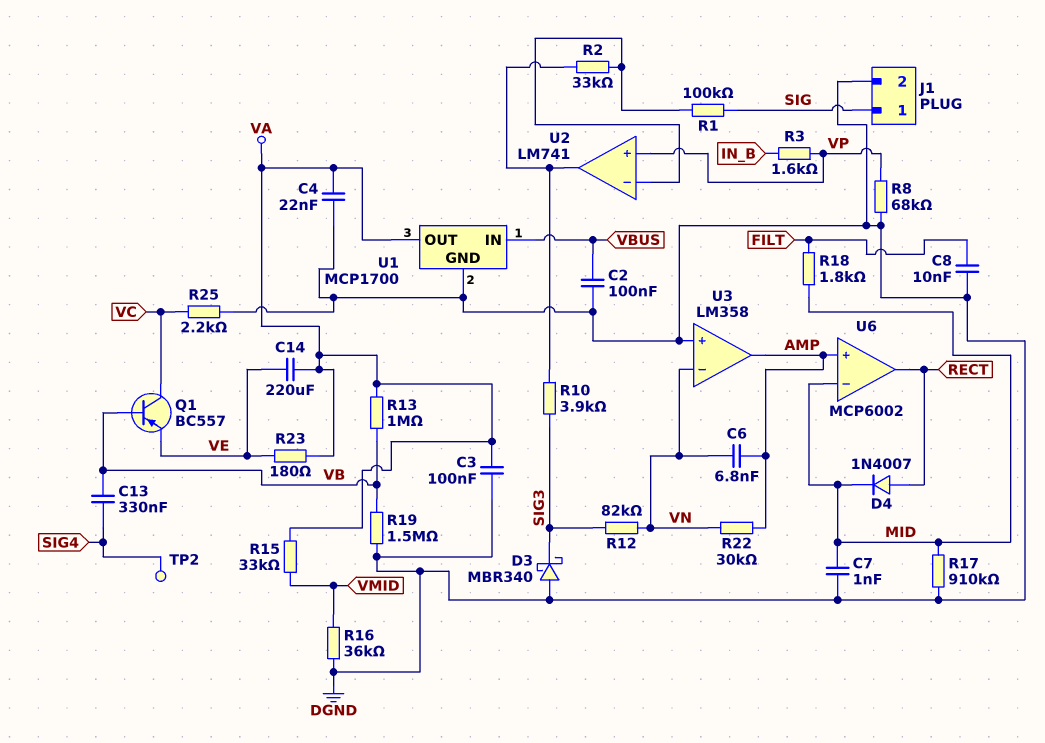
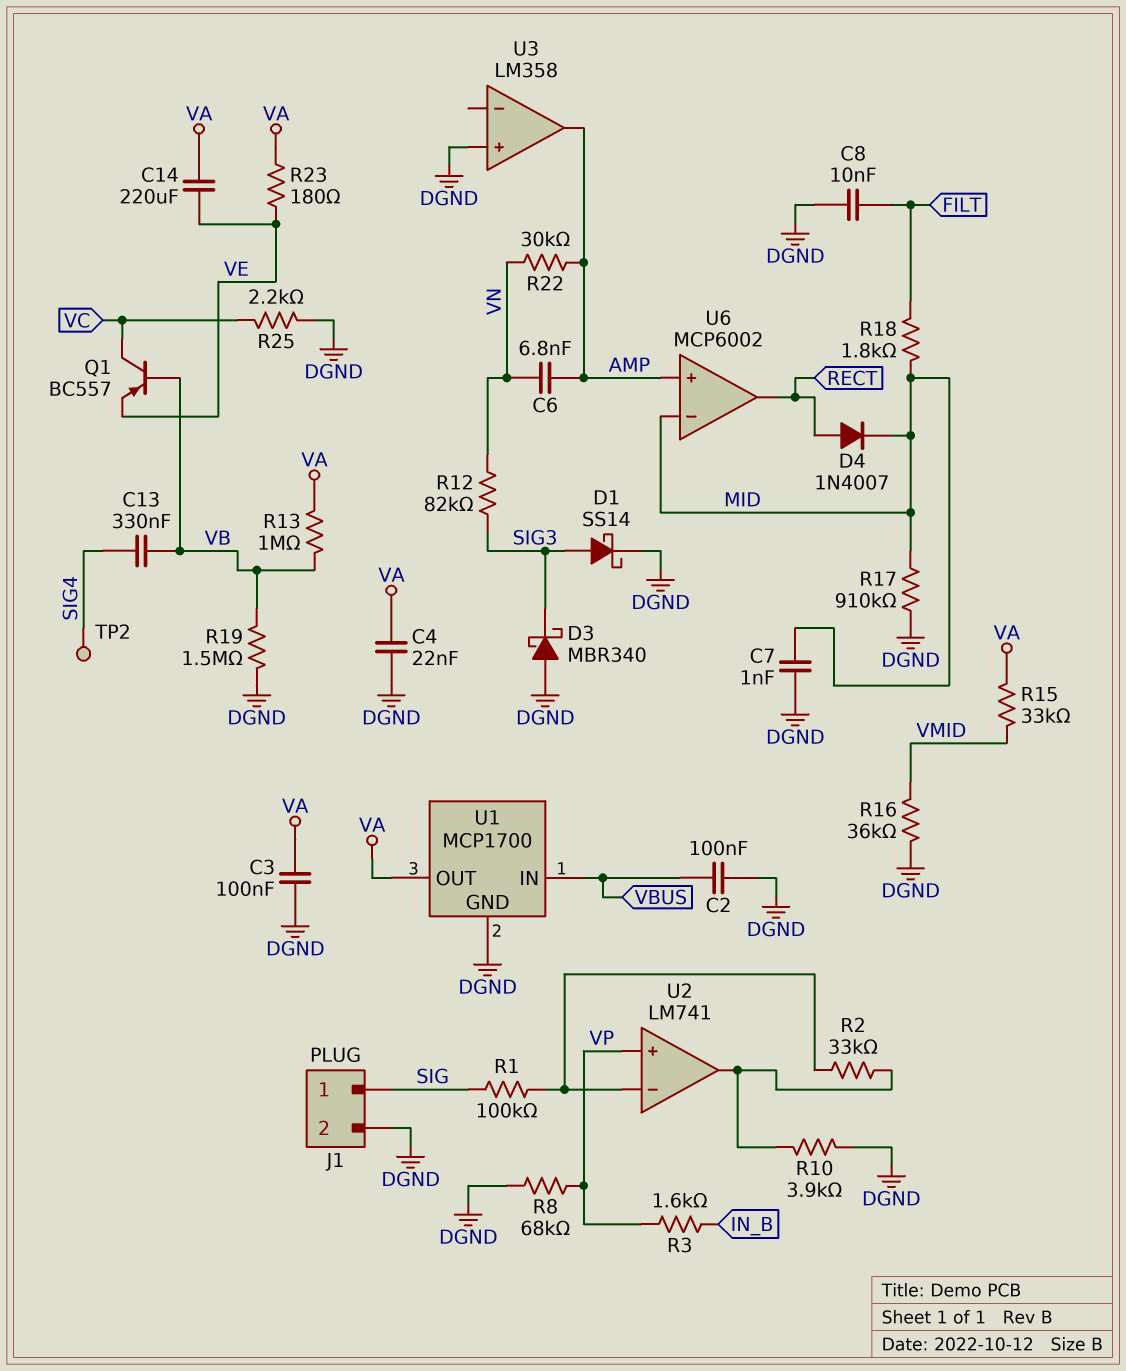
D1: none -> schottky SS14 (A SIG3, K DGND)
R10: 3.9k (SIG3, U2/out) -> 3.9k (DGND, U2/out)
U3 pin in-: VN -> none

